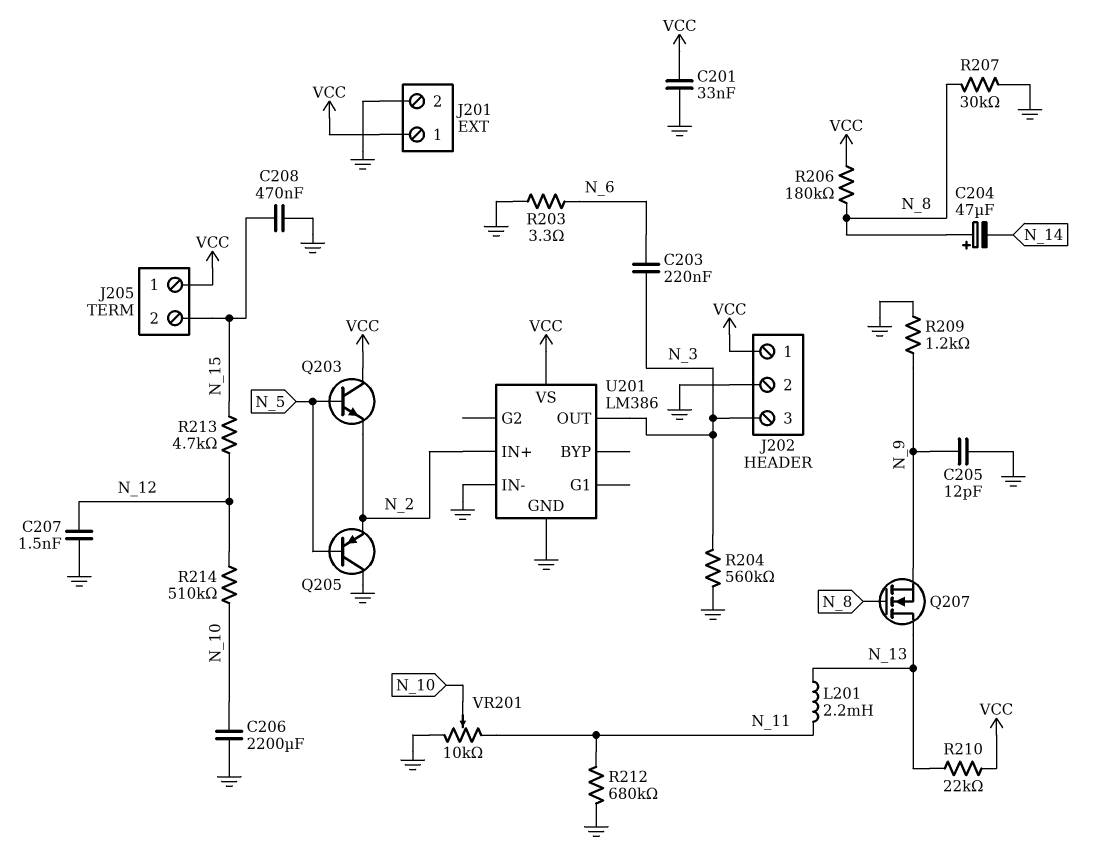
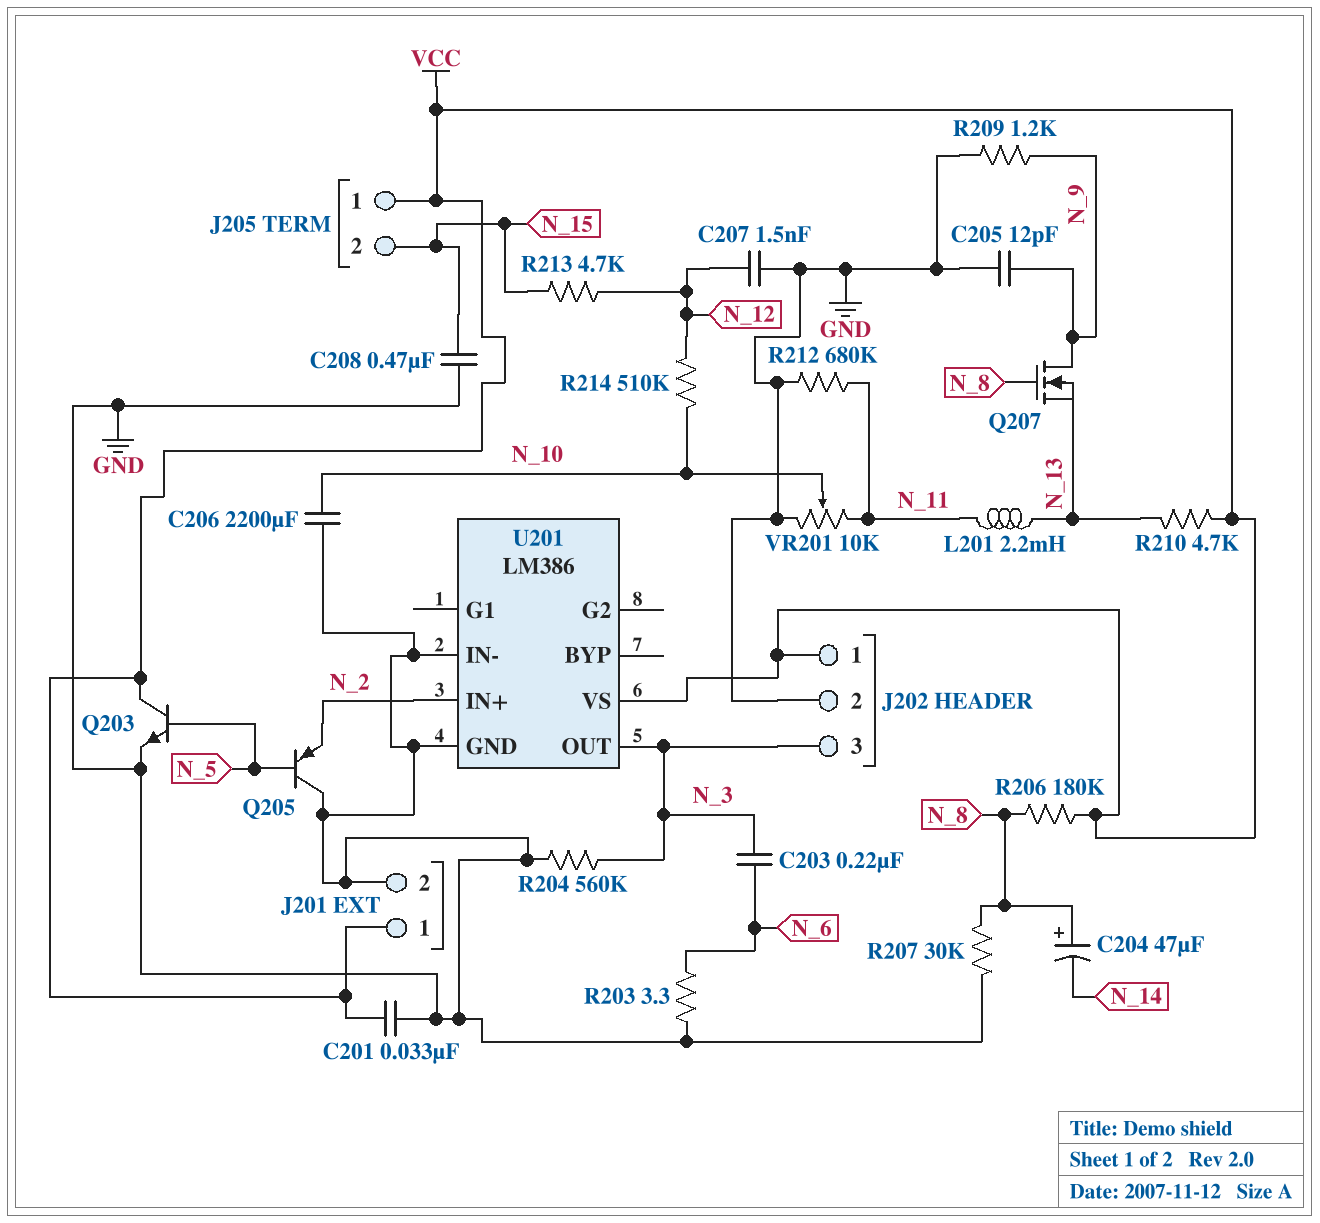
Q203: NPN (B N_5, C VCC, E N_2) -> NPN (B N_5, C VCC, E GND)
Q207: NMOS (G N_8, D N_13, S N_9) -> NMOS (G N_8, D N_9, S N_13)
R210: 22k (N_13, VCC) -> 4.7k (N_13, VCC)

